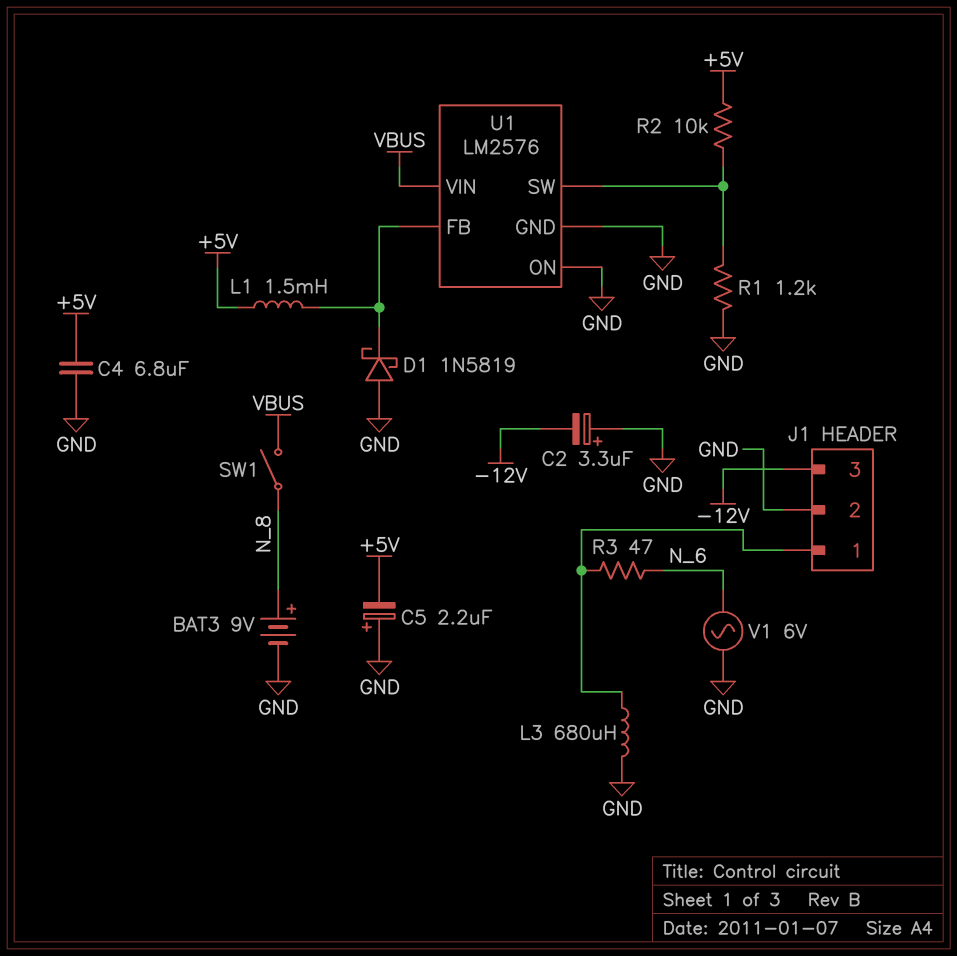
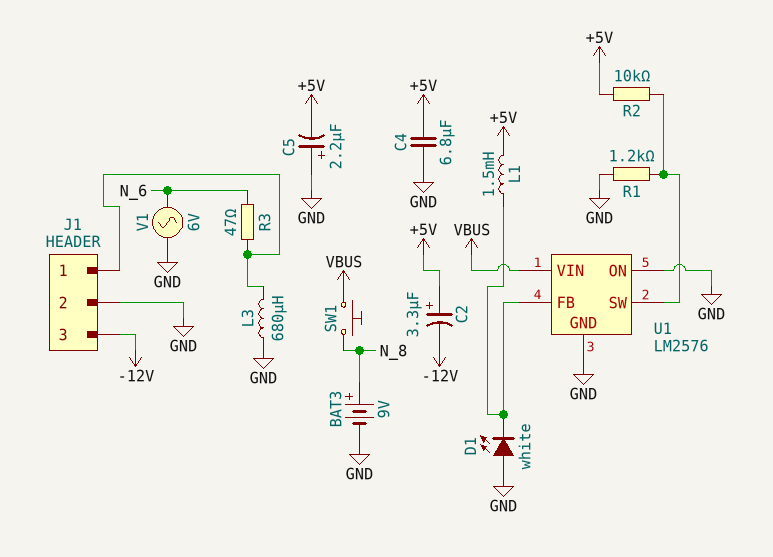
C2: 3.3uF (plus GND, minus -12V) -> 3.3uF (plus +5V, minus -12V)
D1: schottky 1N5819 (A GND, K U1/FB) -> LED white (A GND, K U1/FB)
SW1: switch (N_8, VBUS) -> button (N_8, VBUS)

